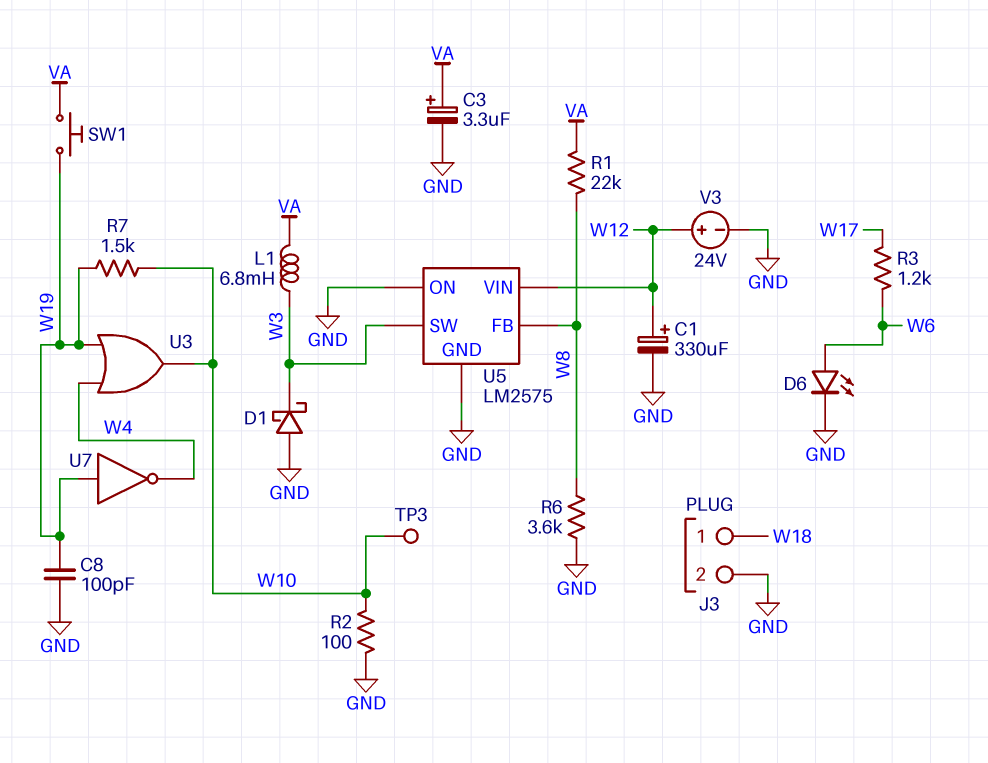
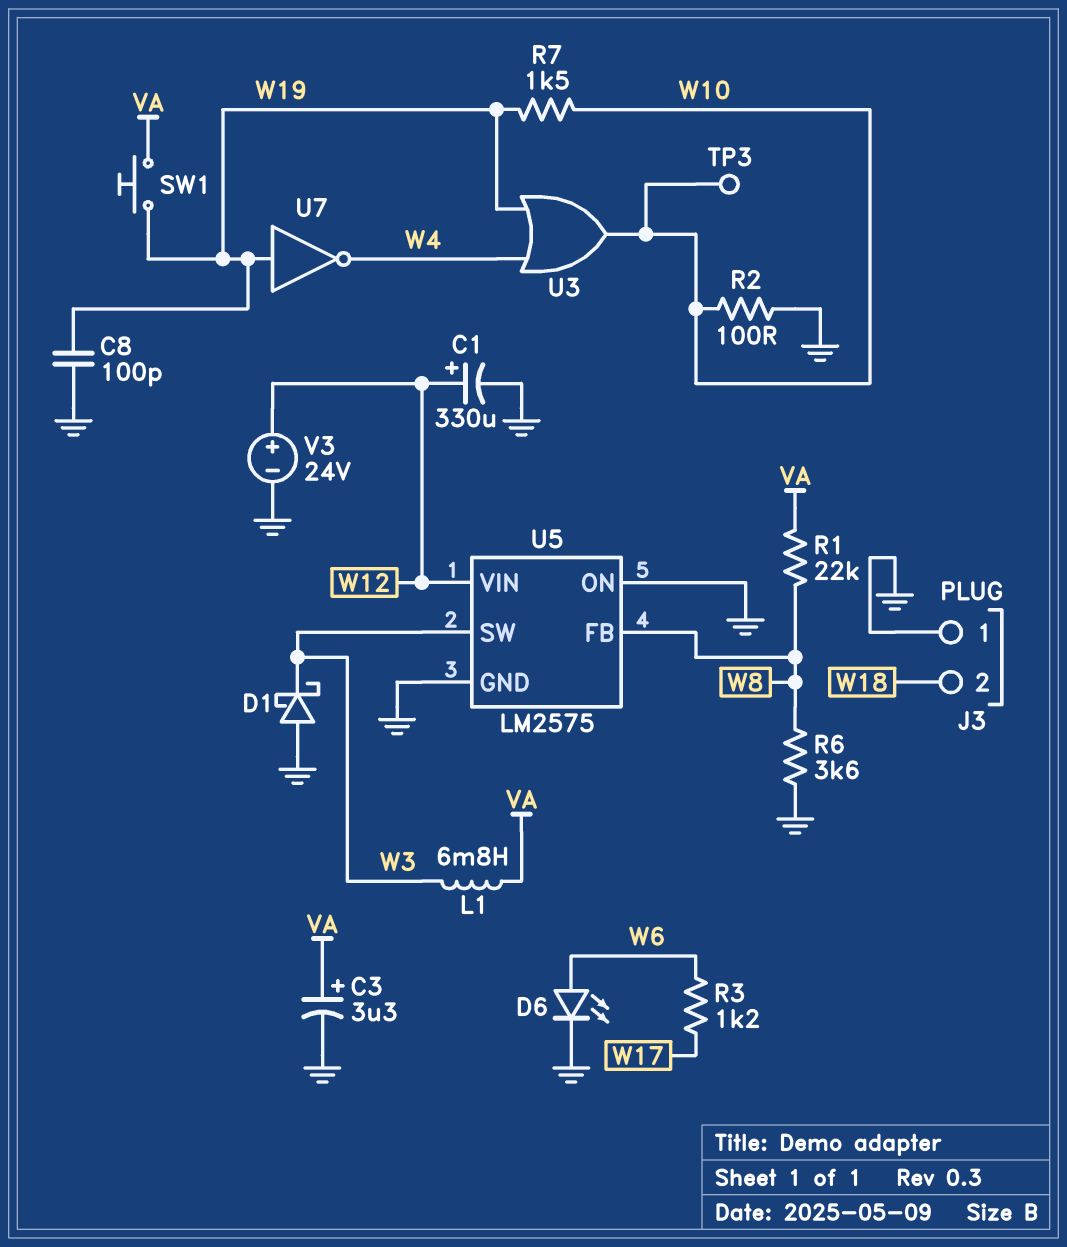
J3 pin 1: W18 -> GND
J3 pin 2: GND -> W18

